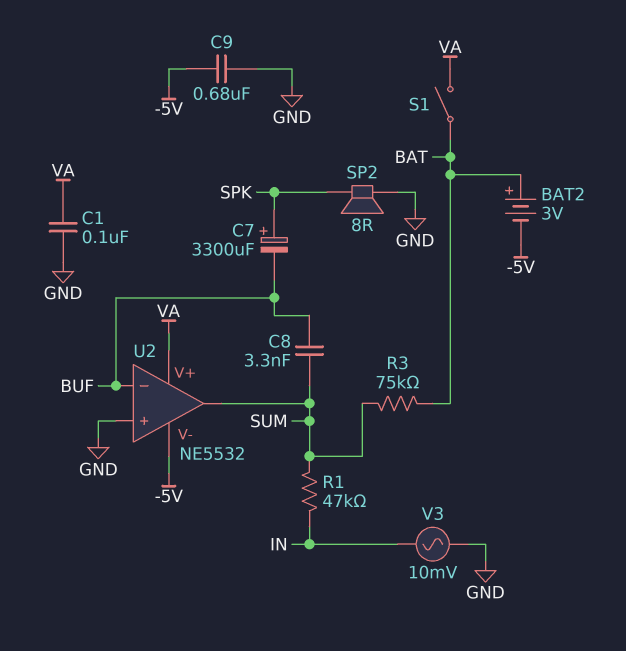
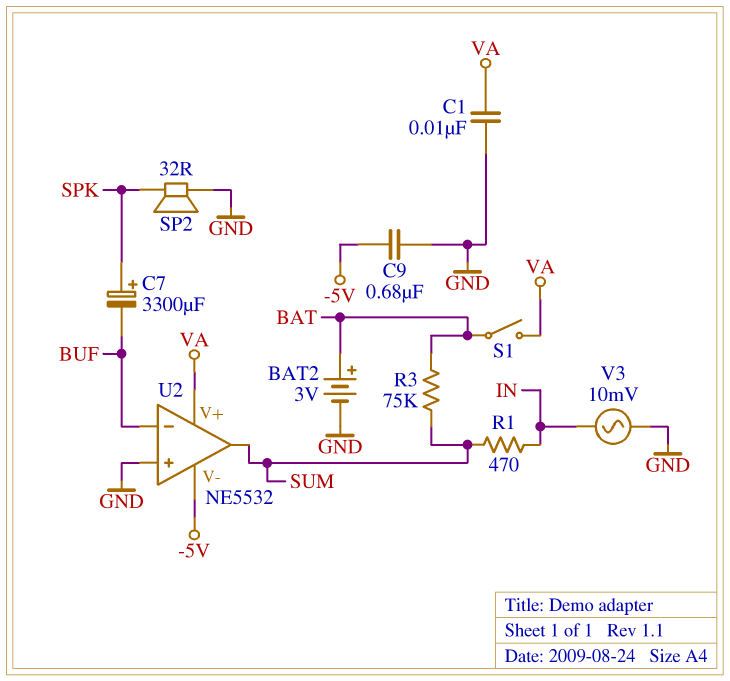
BAT2: 3V (plus BAT, minus -5V) -> 3V (plus BAT, minus GND)
C1: 100nF (GND, VA) -> 10nF (GND, VA)
C8: 3.3nF (BUF, SUM) -> none
R1: 47k (IN, SUM) -> 470 (IN, SUM)
SP2: speaker 8R (GND, SPK) -> speaker 32R (GND, SPK)

